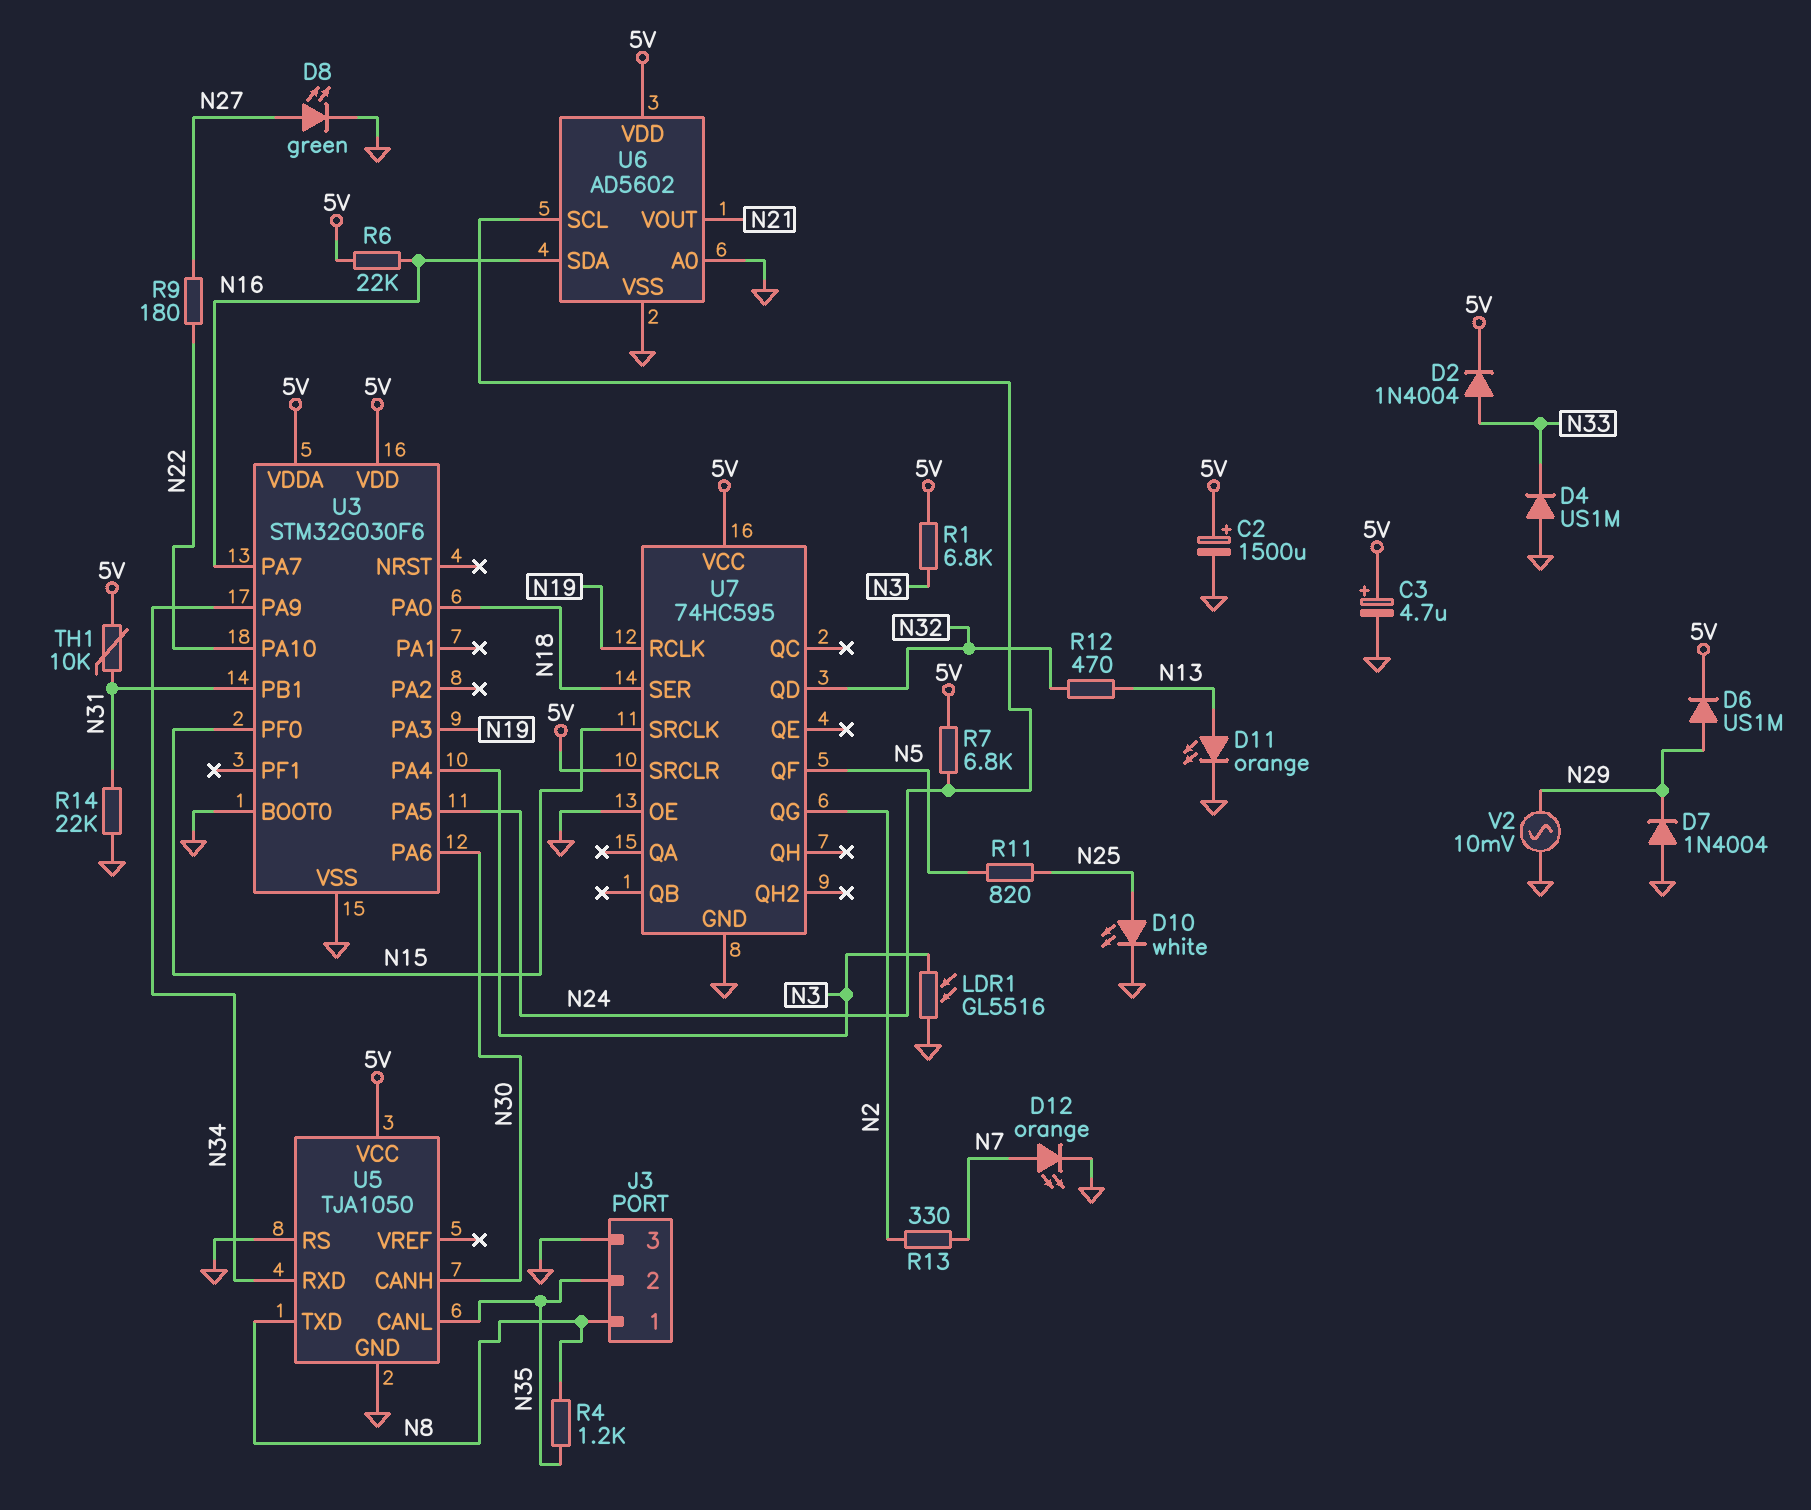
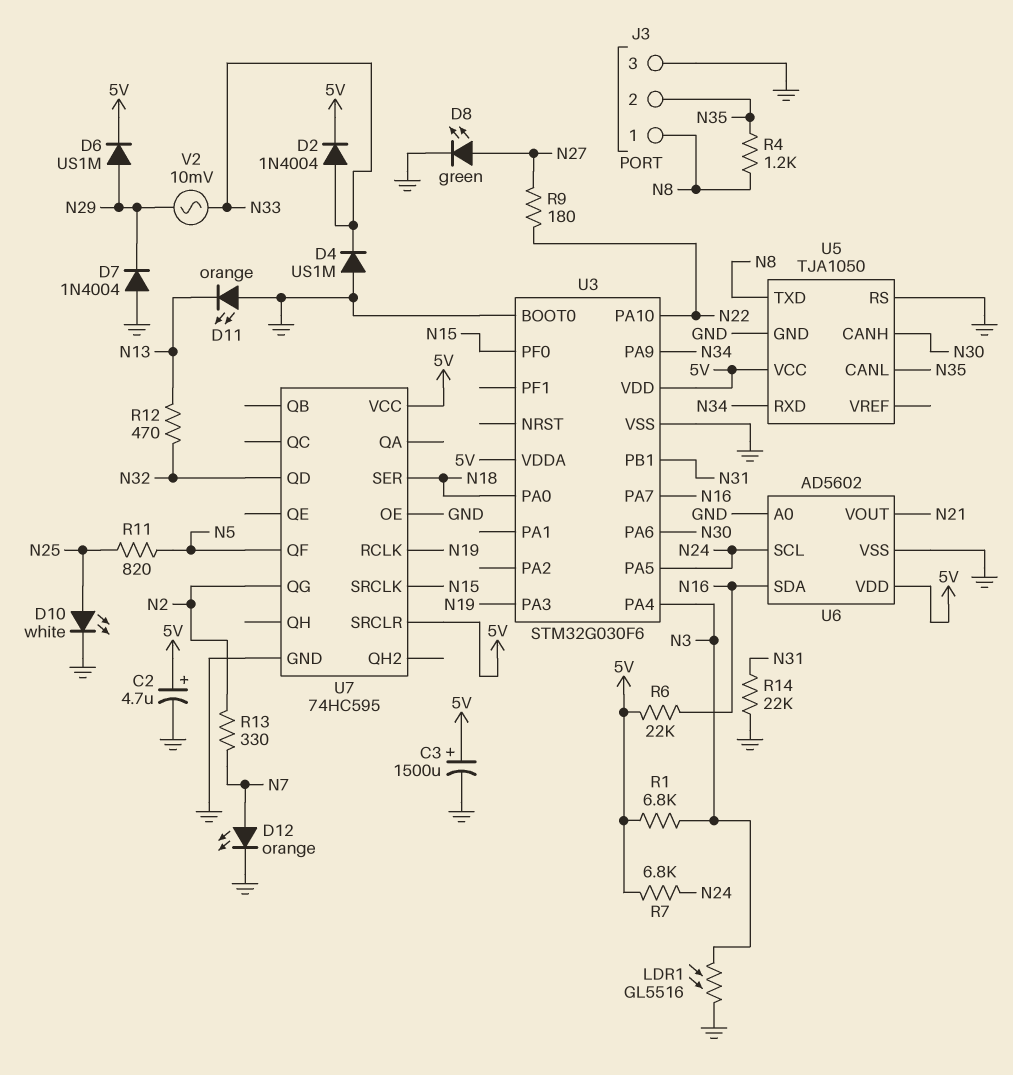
C2: 1500uF (plus 5V, minus GND) -> 4.7uF (plus 5V, minus GND)
C3: 4.7uF (plus 5V, minus GND) -> 1500uF (plus 5V, minus GND)
D11: LED orange (A N13, K GND) -> LED orange (A GND, K N13)
TH1: 10k (5V, N31) -> none
V2: AC 10mV (GND, N29) -> AC 10mV (N29, N33)

